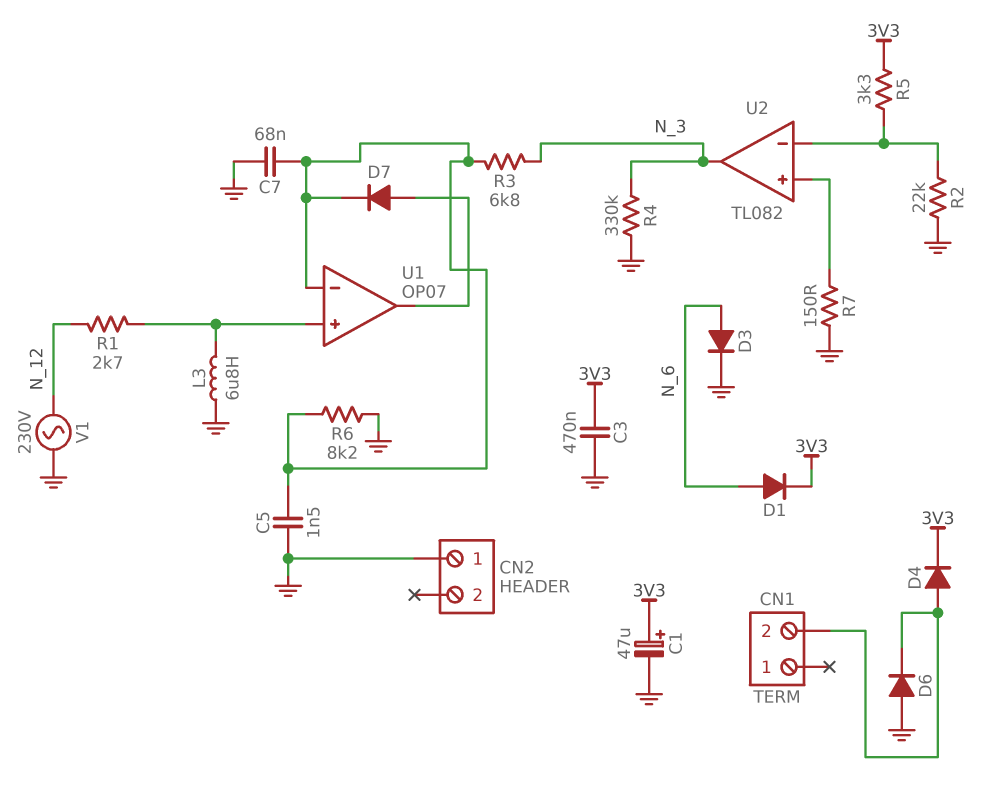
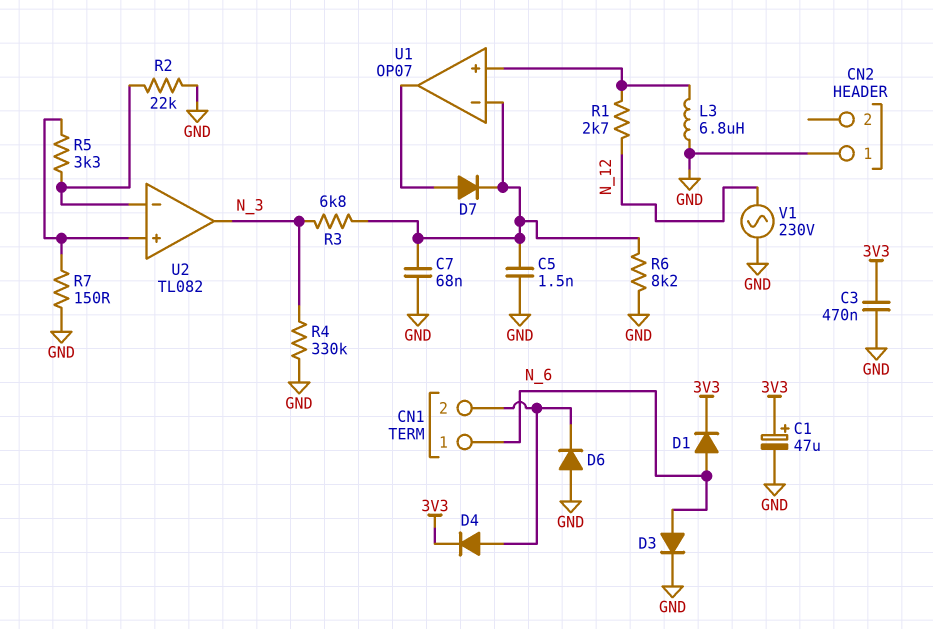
CN1 pin 1: none -> N_6
R5: 3.3k (3V3, U2/in-) -> 3.3k (U2/in+, U2/in-)

